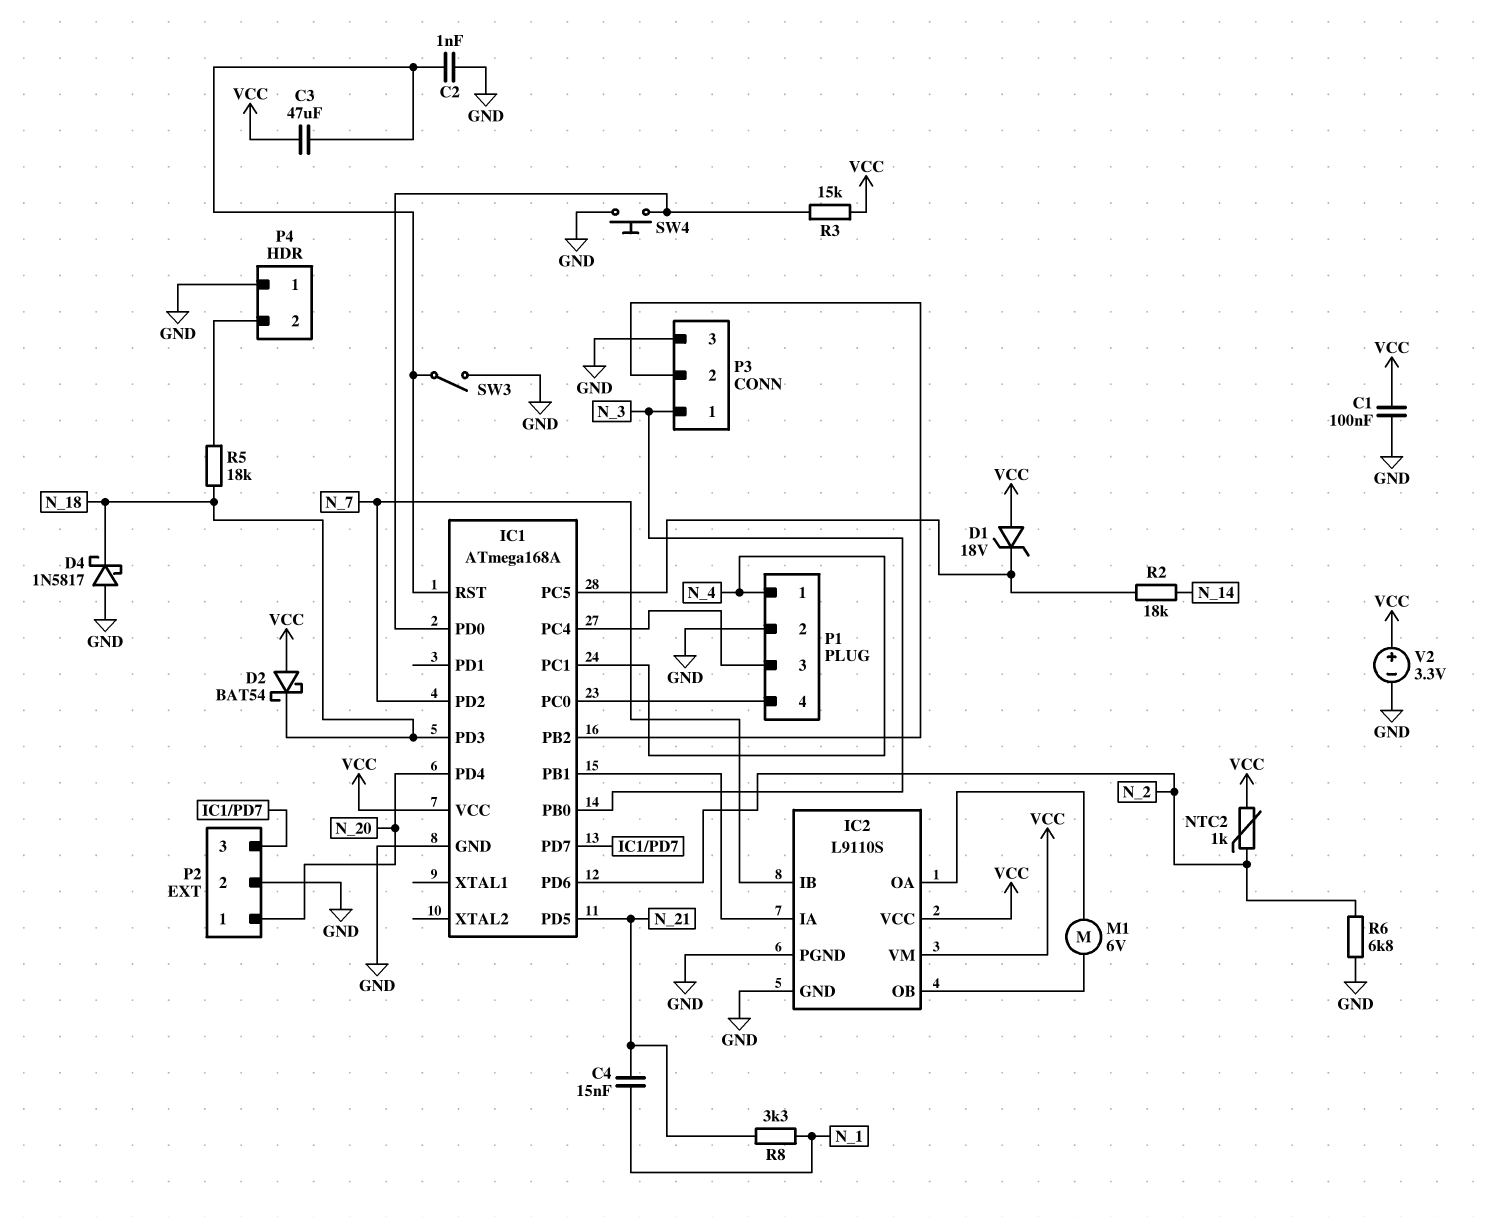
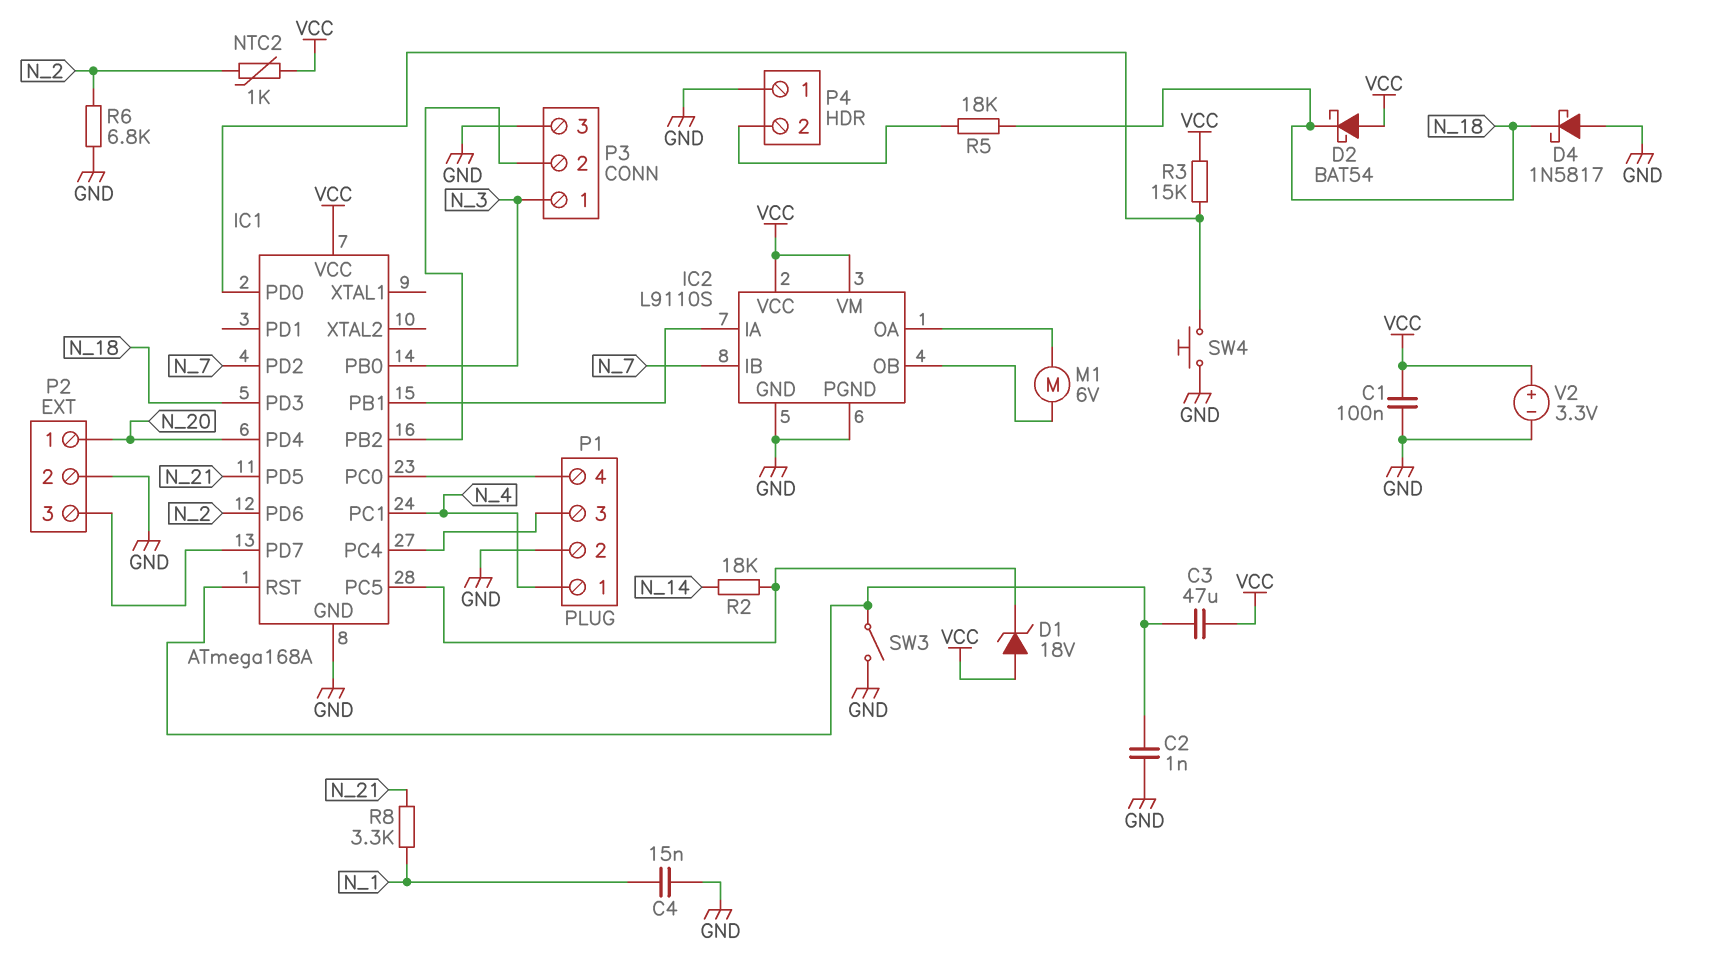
C4: 15nF (N_1, N_21) -> 15nF (GND, N_1)

